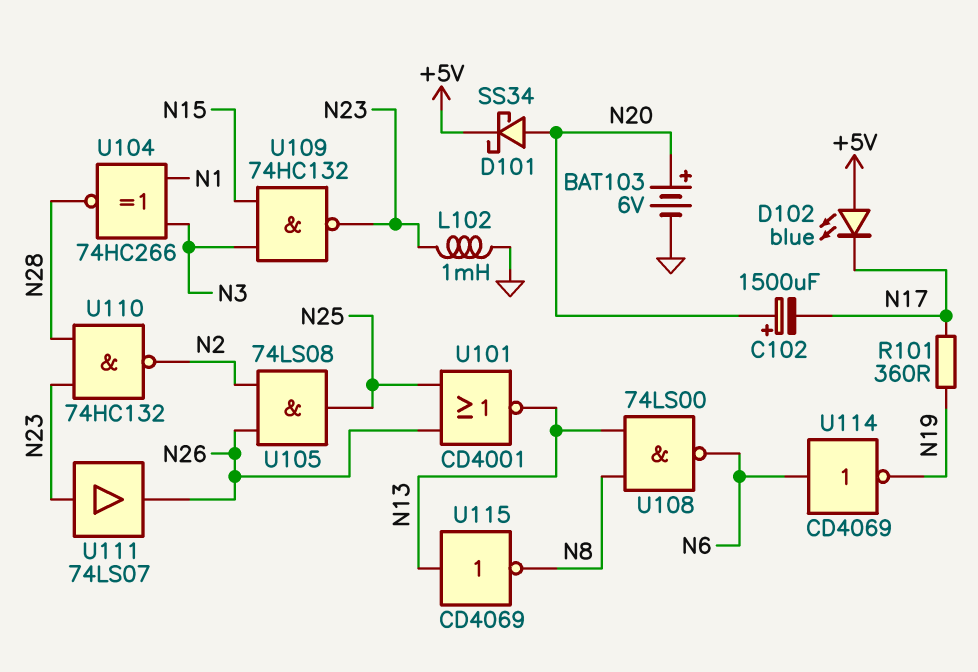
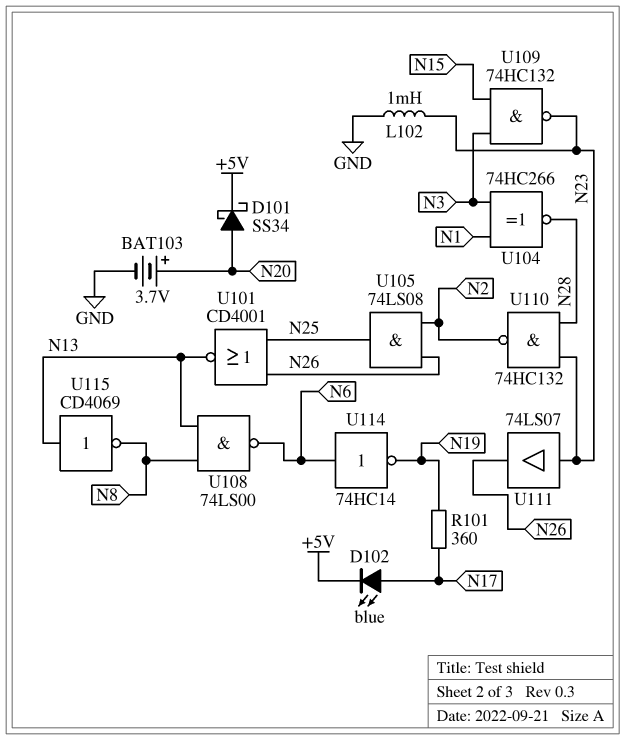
BAT103: 6V (plus N20, minus GND) -> 3.7V (plus N20, minus GND)
C102: 1500uF (plus N20, minus N17) -> none
D102: LED blue (A +5V, K N17) -> LED blue (A N17, K +5V)
U114: NOT CD4069 (in N6, out N19) -> NOT 74HC14 (in N6, out N19)

